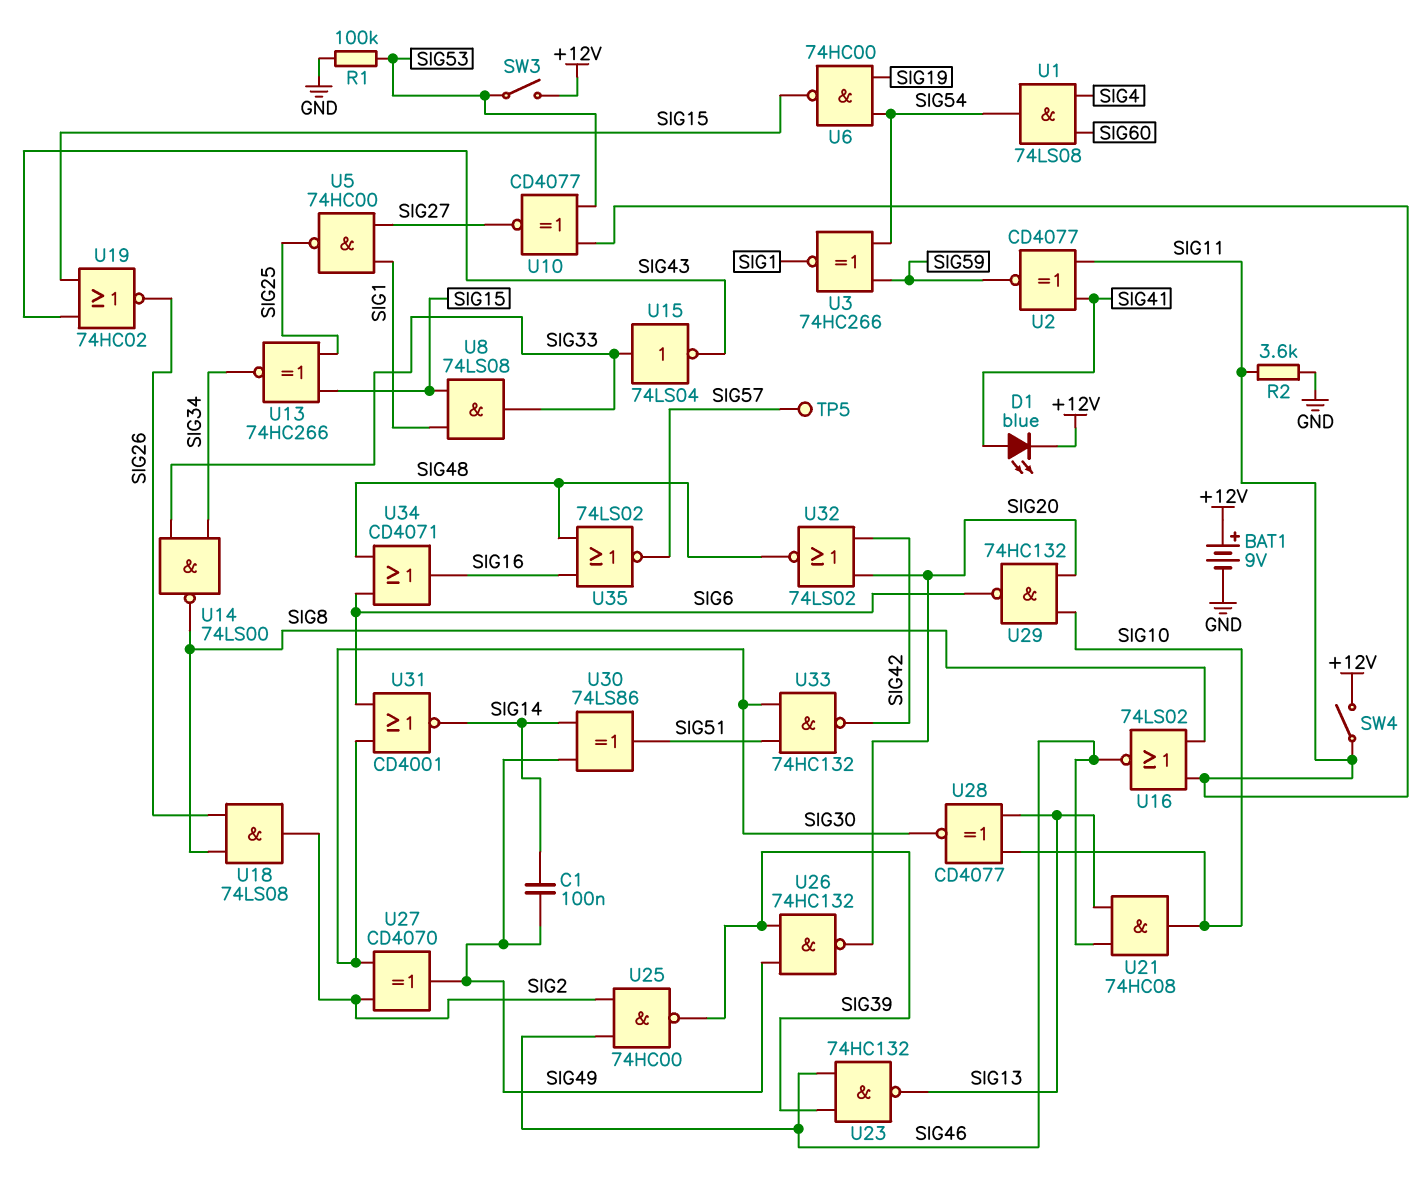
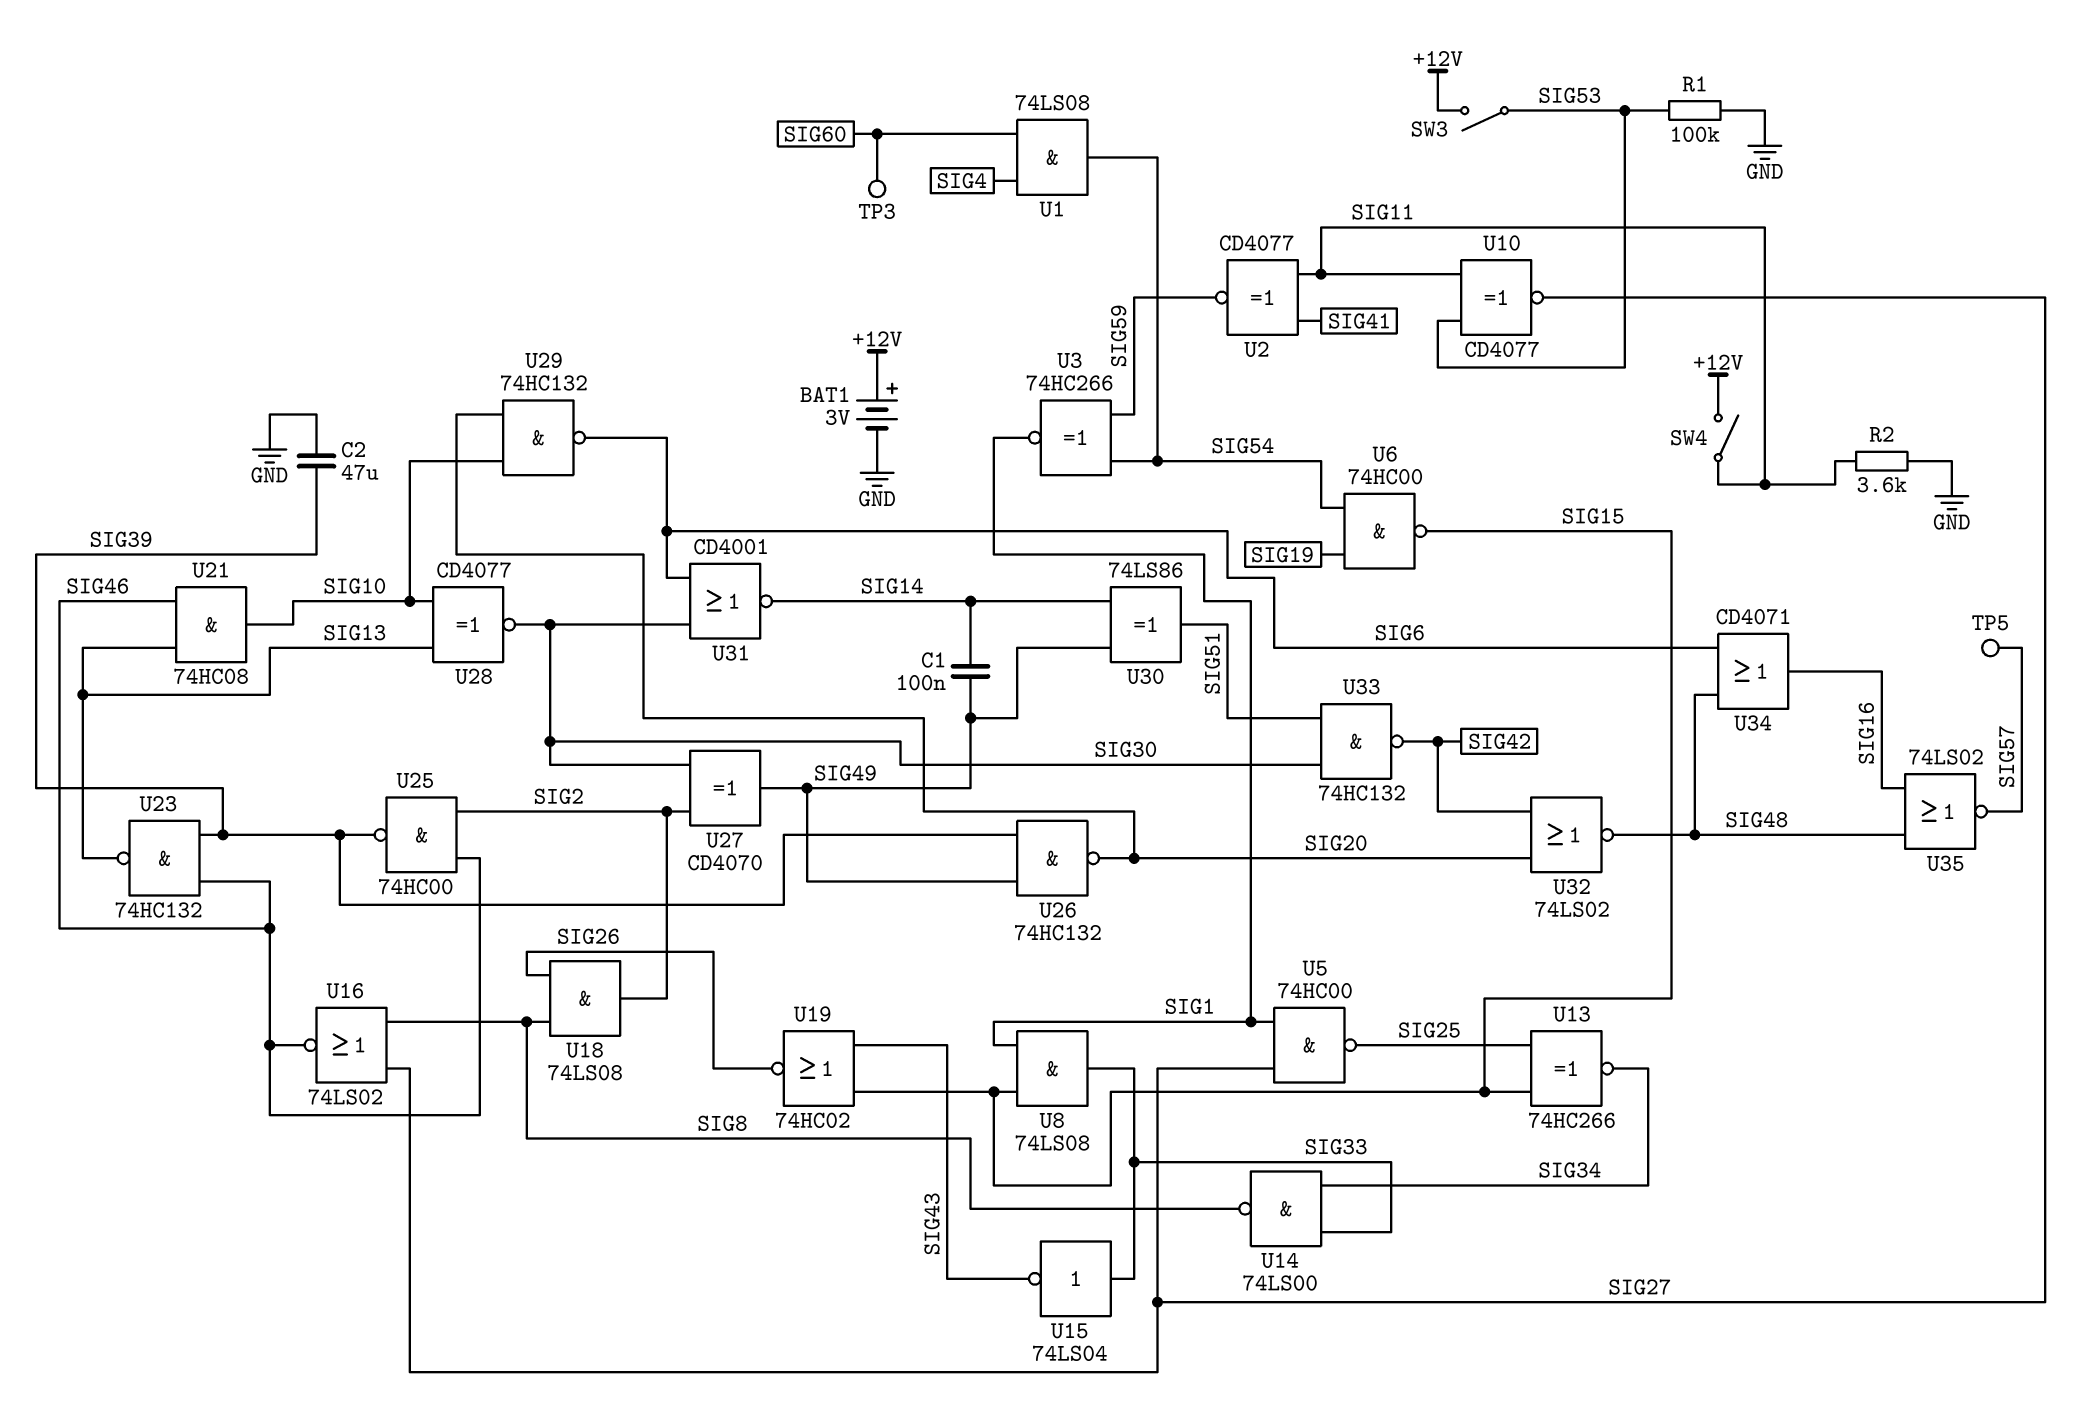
BAT1: 9V (plus +12V, minus GND) -> 3V (plus +12V, minus GND)
C2: none -> 47uF (GND, SIG39)
D1: LED blue (A SIG41, K +12V) -> none
TP3: none -> test point (SIG60)
U16: NOR 74LS02 (in SIG8, in SIG11, out SIG46) -> NOR 74LS02 (in SIG8, in SIG27, out SIG46)

